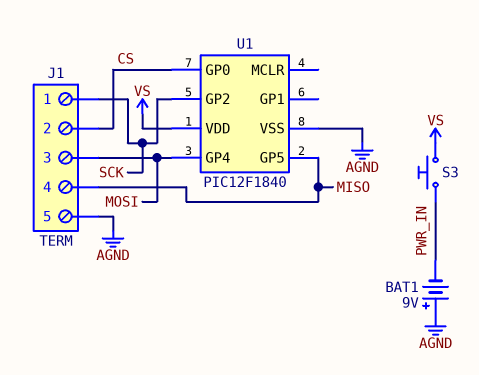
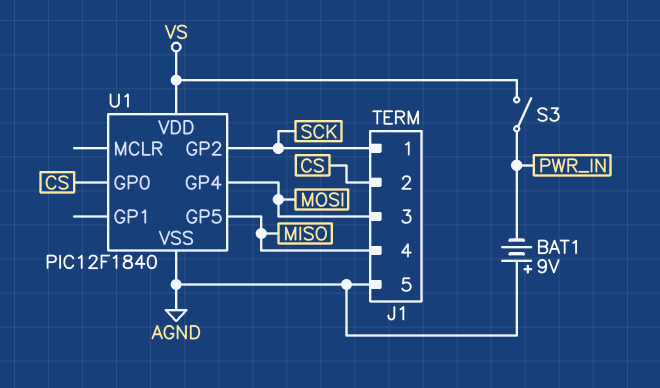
S3: button (PWR_IN, VS) -> switch (PWR_IN, VS)

